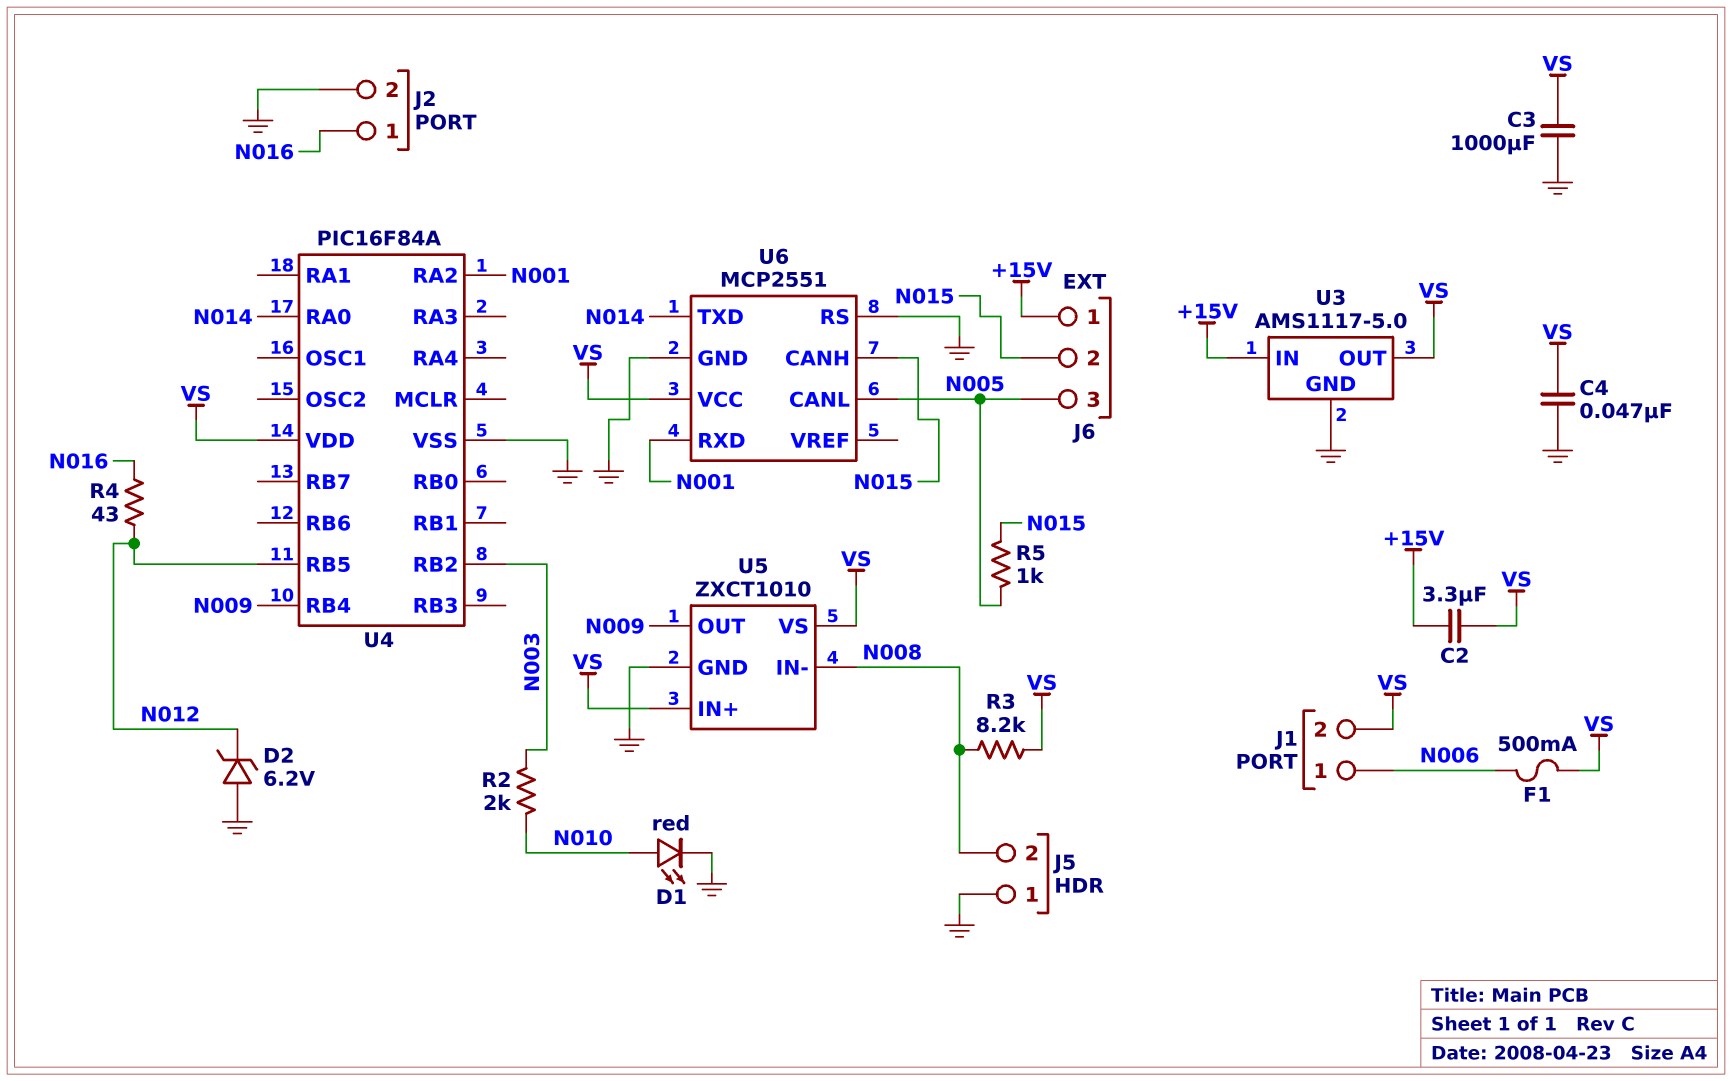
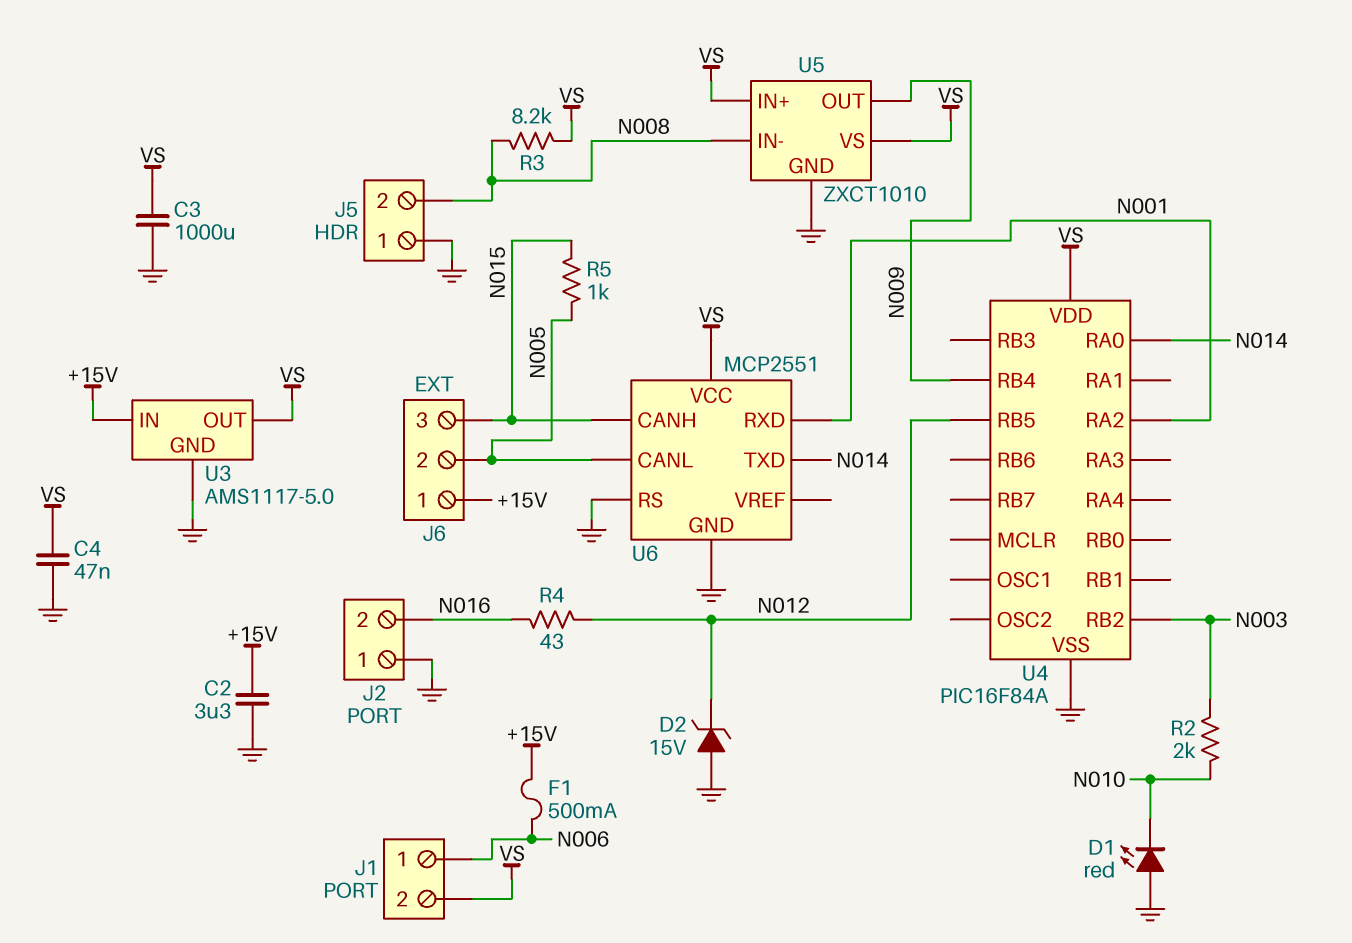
C2: 3.3uF (+15V, VS) -> 3.3uF (+15V, GND)
D1: LED red (A N010, K GND) -> LED red (A GND, K N010)
D2: zener 6.2V (A GND, K N012) -> zener 15V (A GND, K N012)
F1: 500mA (N006, VS) -> 500mA (+15V, N006)
J2 pin 1: N016 -> GND
J2 pin 2: GND -> N016
J6 pin 2: N015 -> N005
J6 pin 3: N005 -> N015

